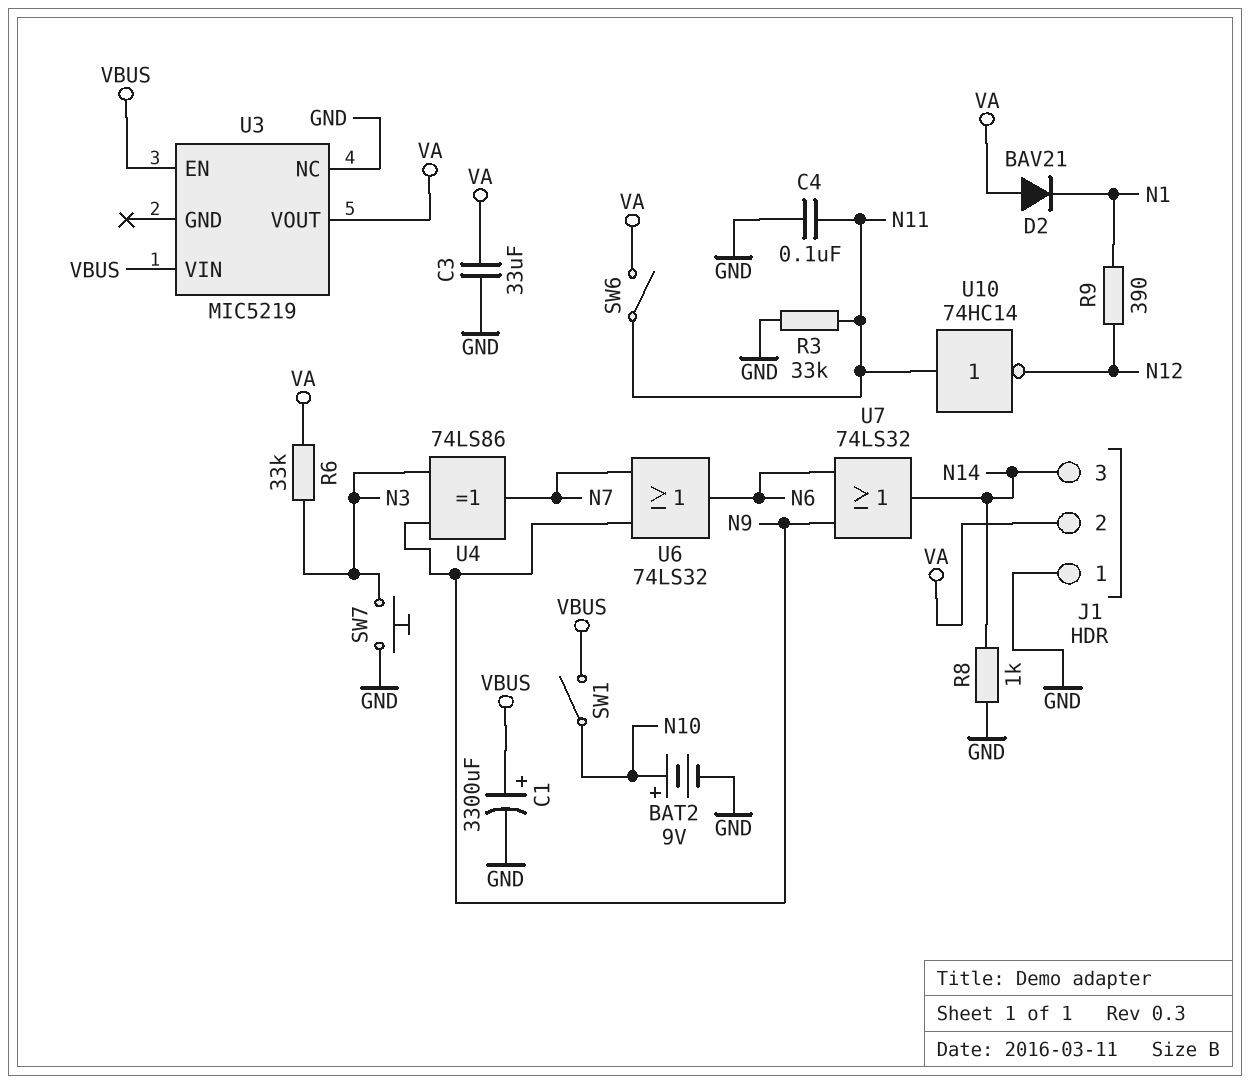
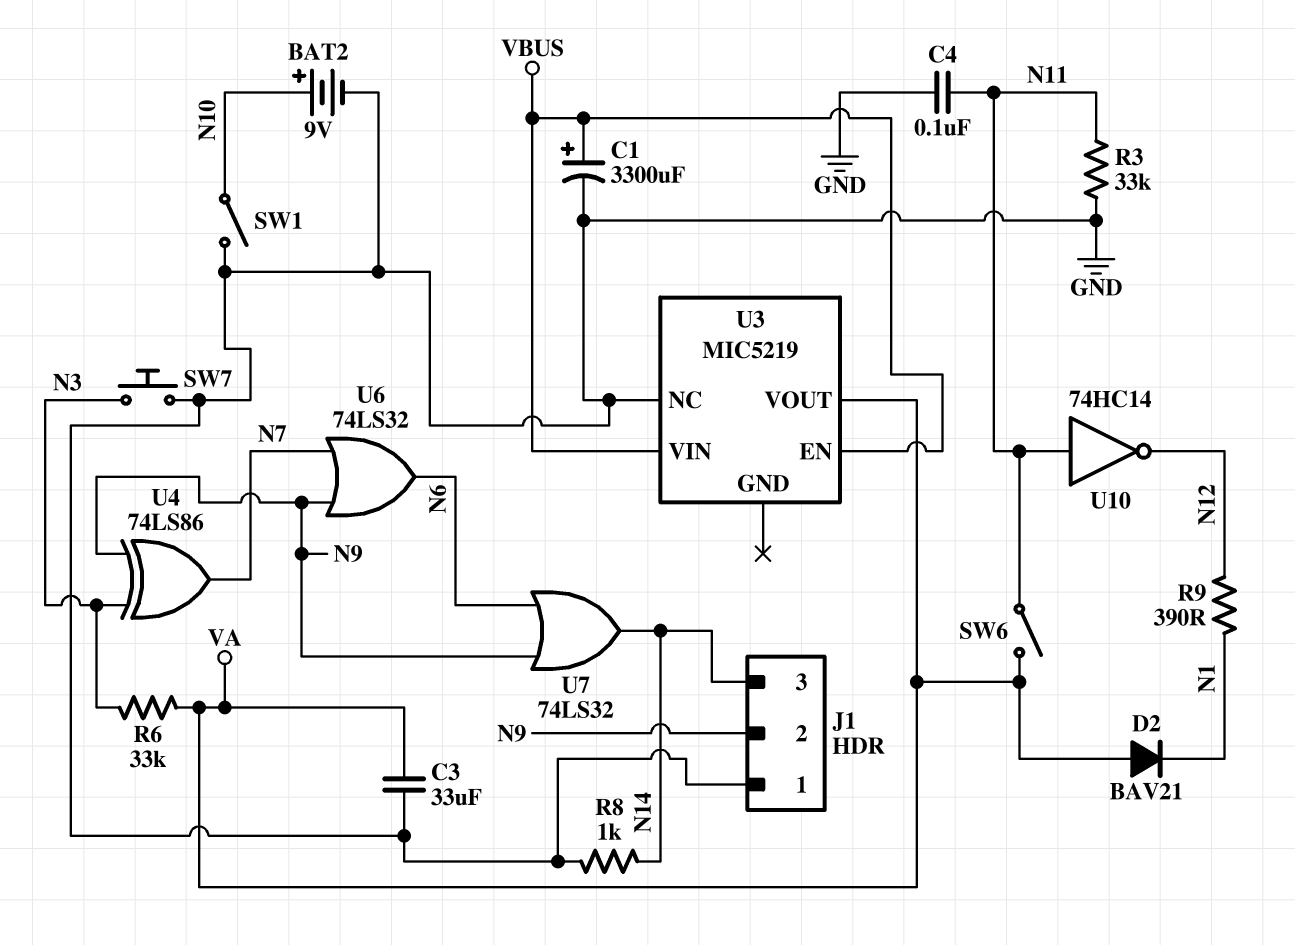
J1 pin 2: VA -> N9
SW1: switch (N10, VBUS) -> switch (GND, N10)

